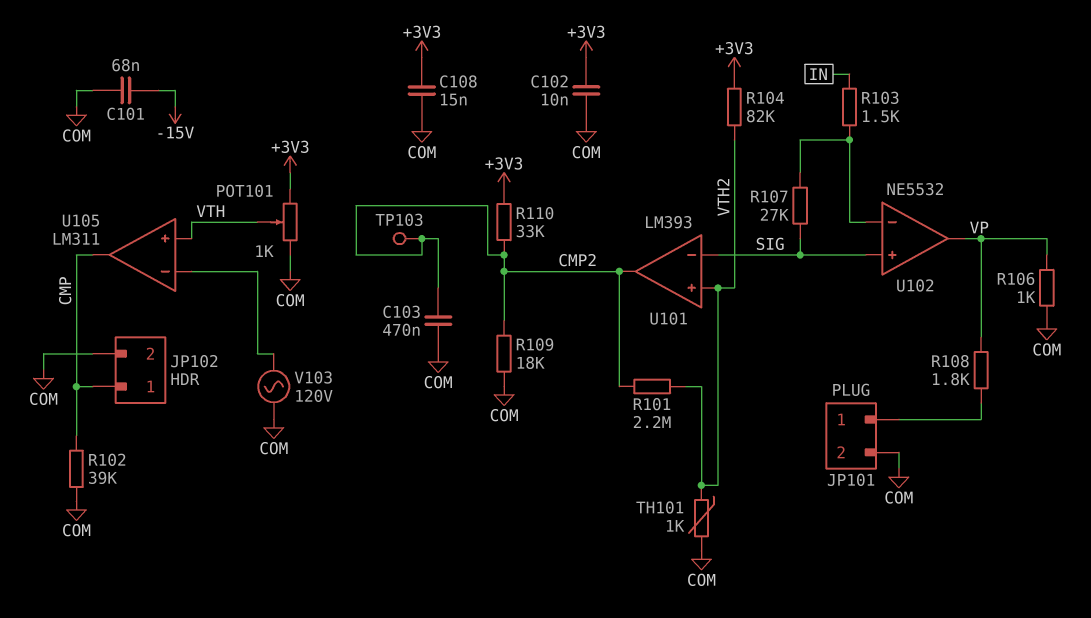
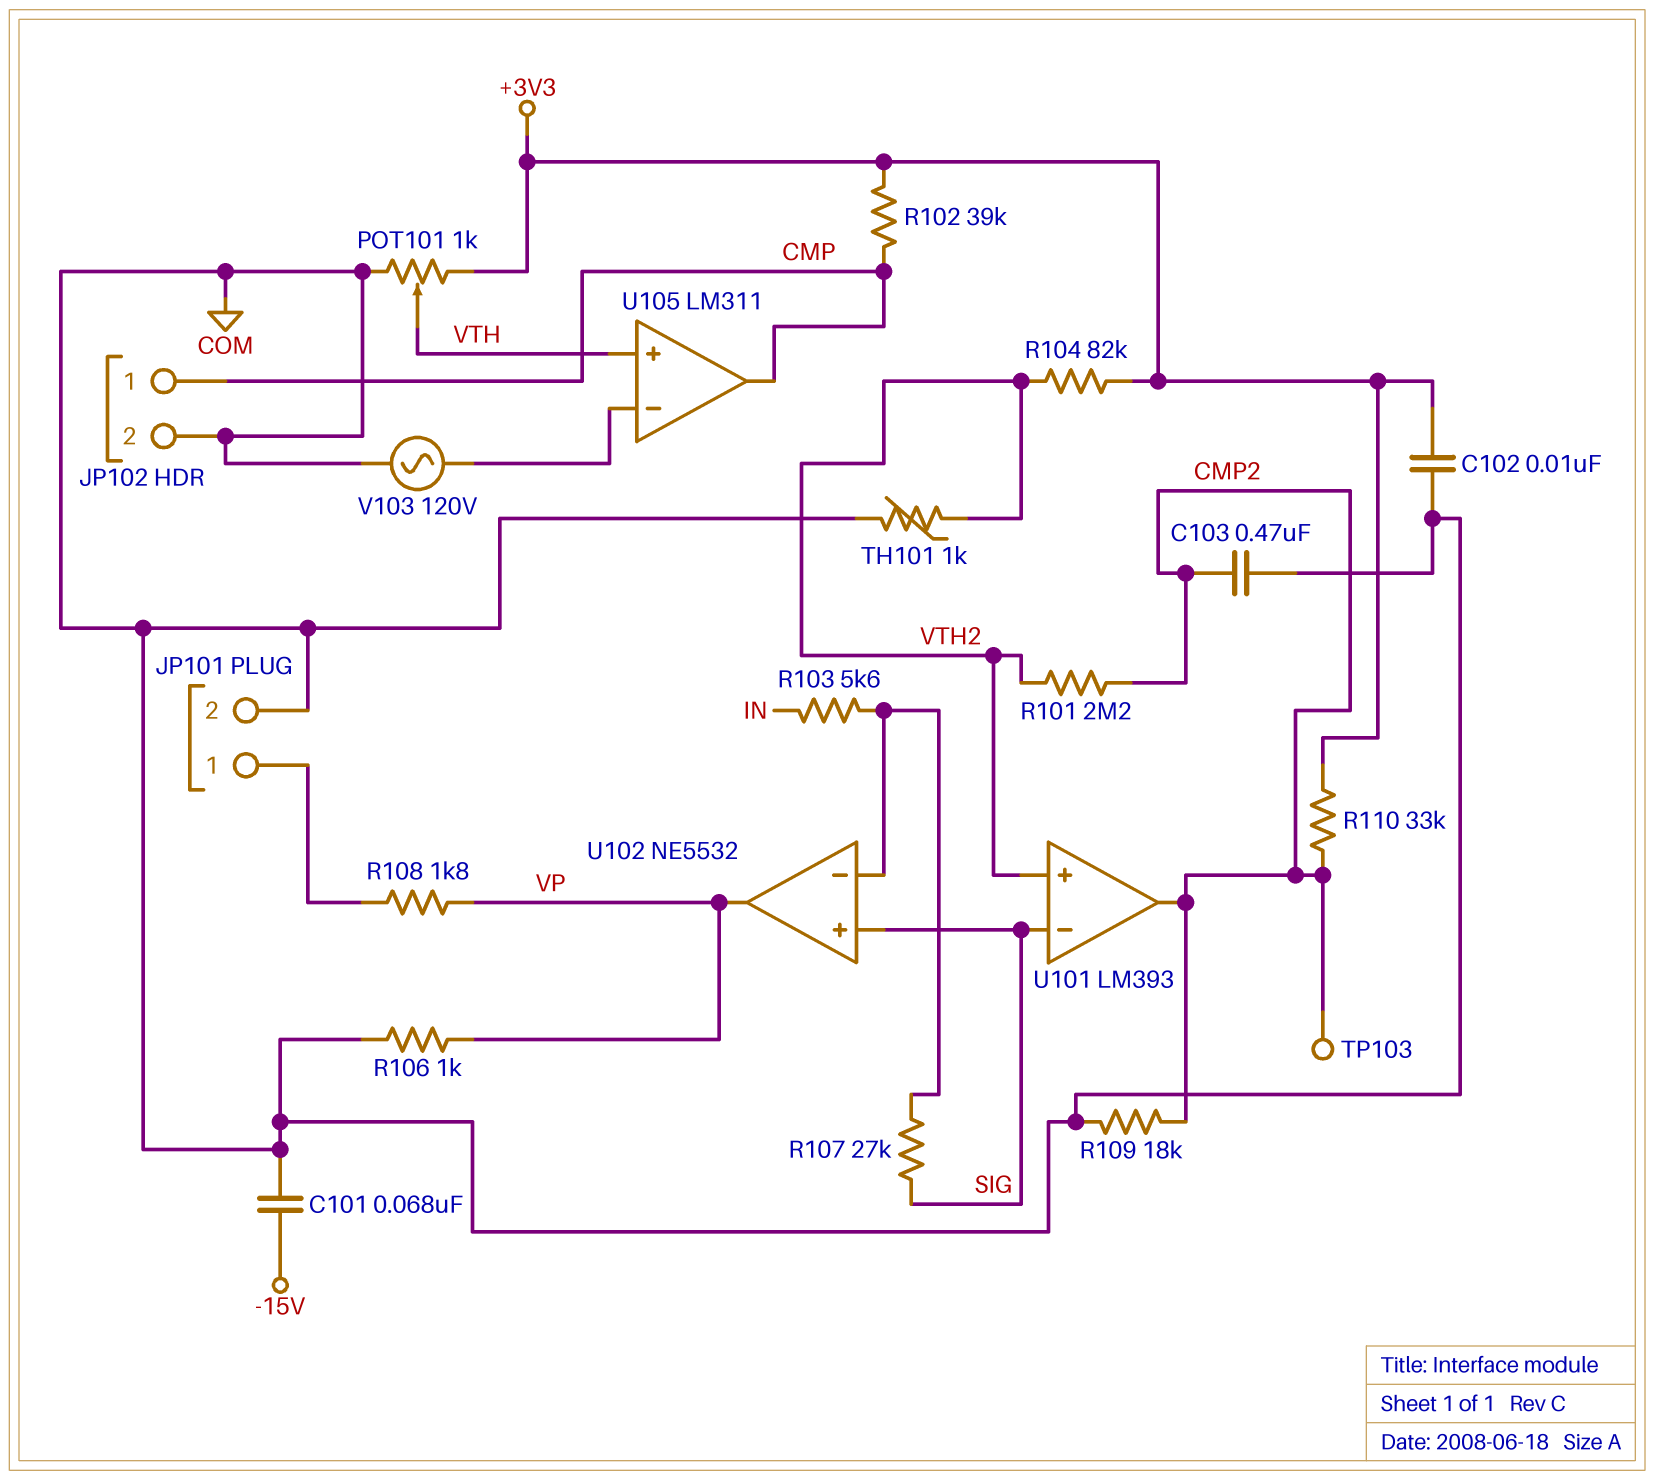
C108: 15nF (+3V3, COM) -> none
R102: 39k (CMP, COM) -> 39k (+3V3, CMP)
R103: 1.5k (IN, U102/in-) -> 5.6k (IN, U102/in-)

